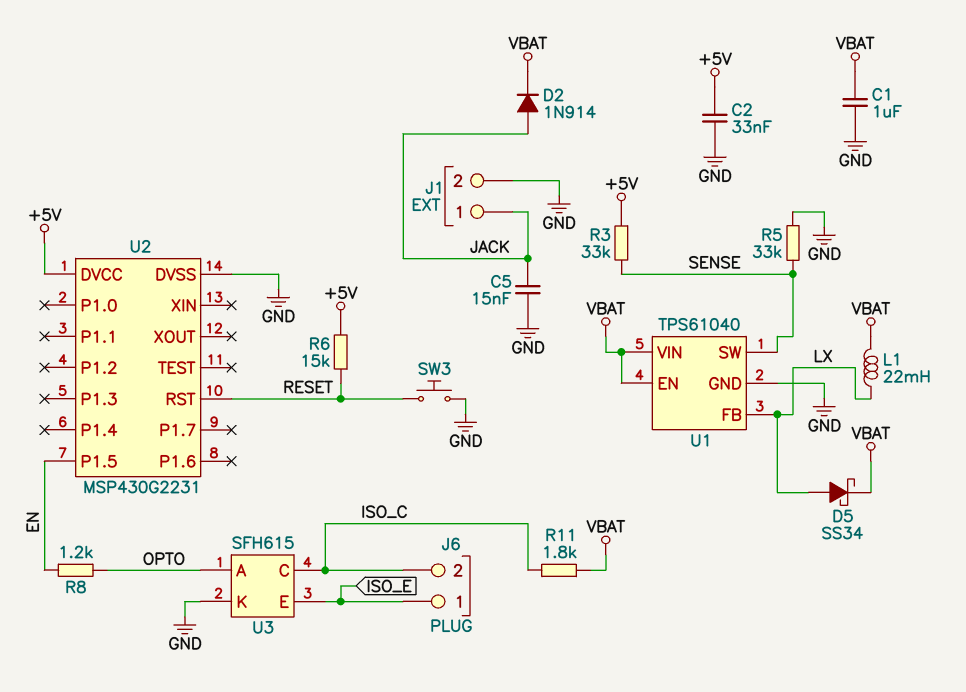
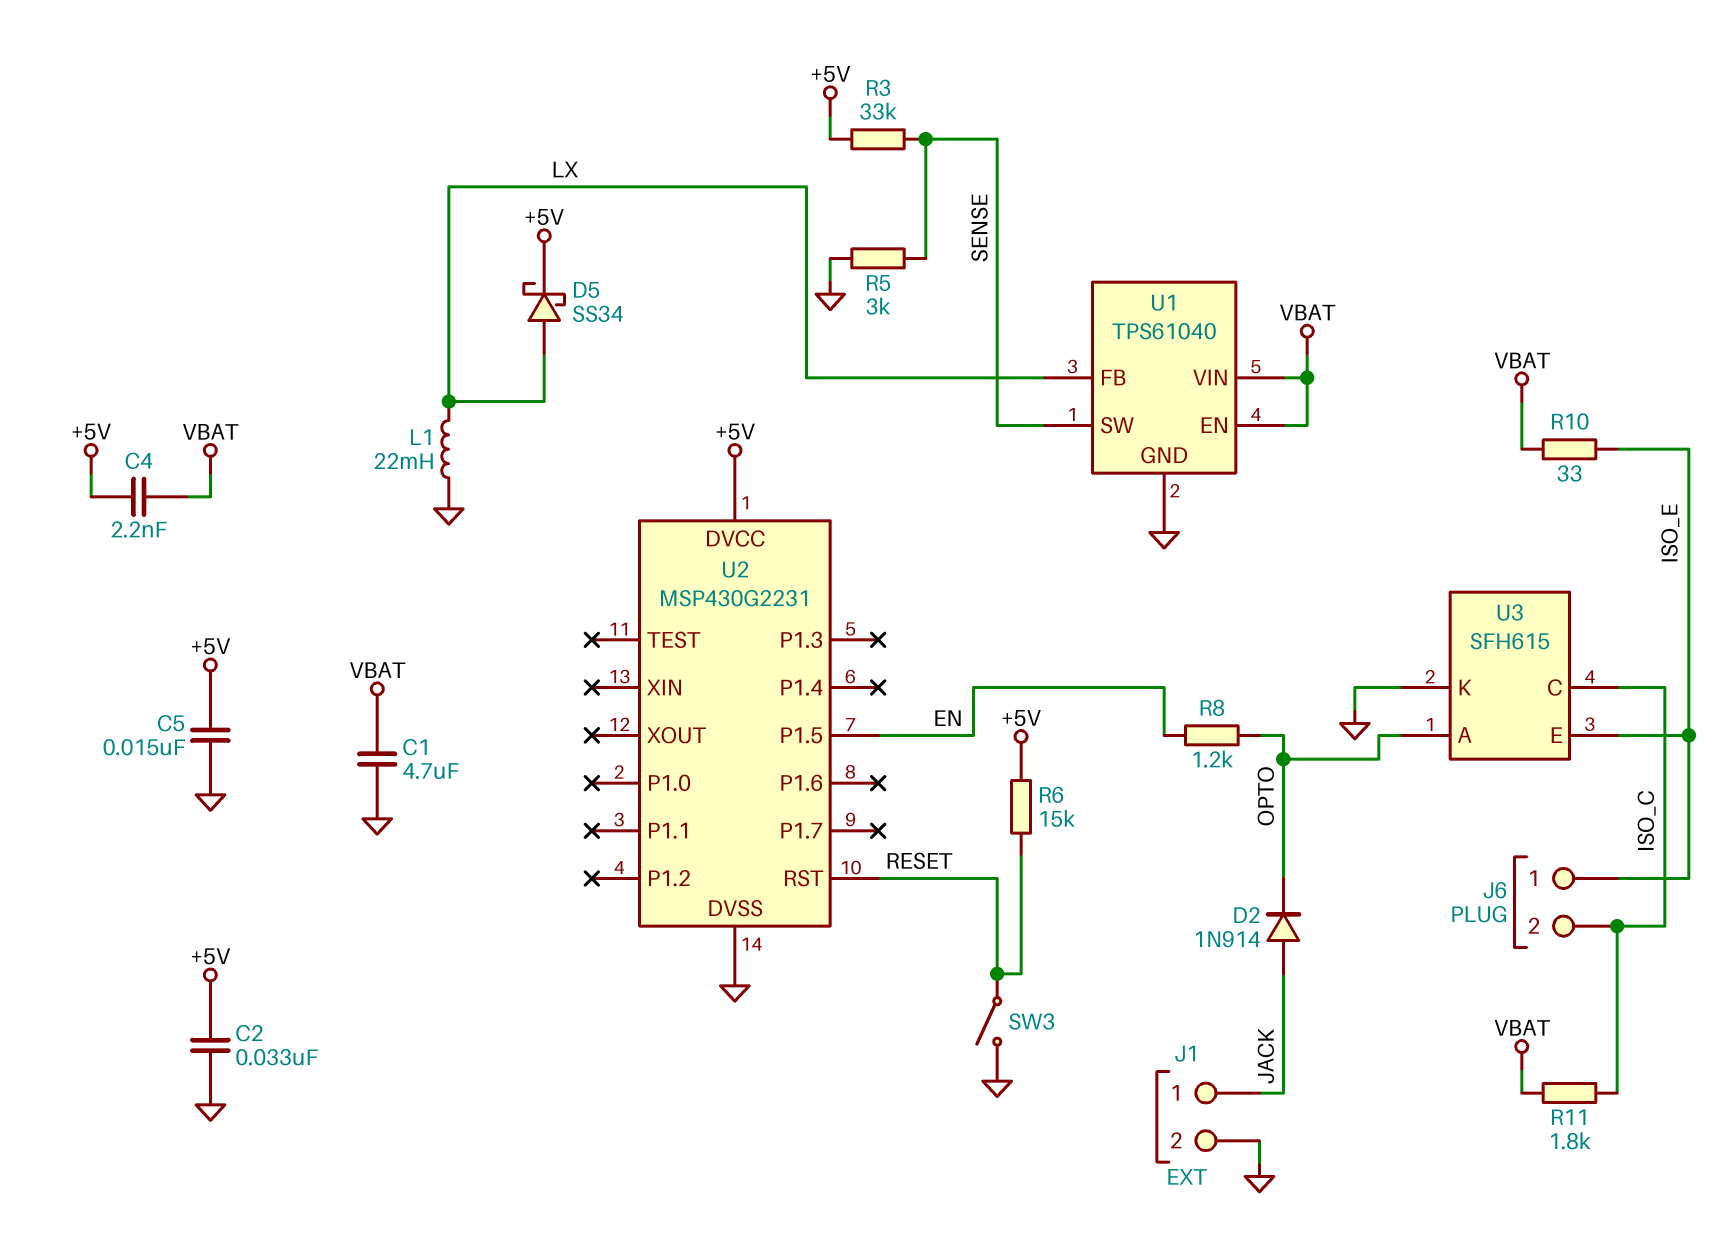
C1: 1uF (GND, VBAT) -> 4.7uF (GND, VBAT)
C4: none -> 2.2nF (+5V, VBAT)
C5: 15nF (GND, JACK) -> 15nF (+5V, GND)
D2: diode 1N914 (A JACK, K VBAT) -> diode 1N914 (A JACK, K OPTO)
D5: schottky SS34 (A LX, K VBAT) -> schottky SS34 (A LX, K +5V)
L1: 22mH (LX, VBAT) -> 22mH (GND, LX)
R5: 33k (GND, SENSE) -> 3k (GND, SENSE)
R10: none -> 33 (ISO_E, VBAT)
SW3: button (GND, RESET) -> switch (GND, RESET)

